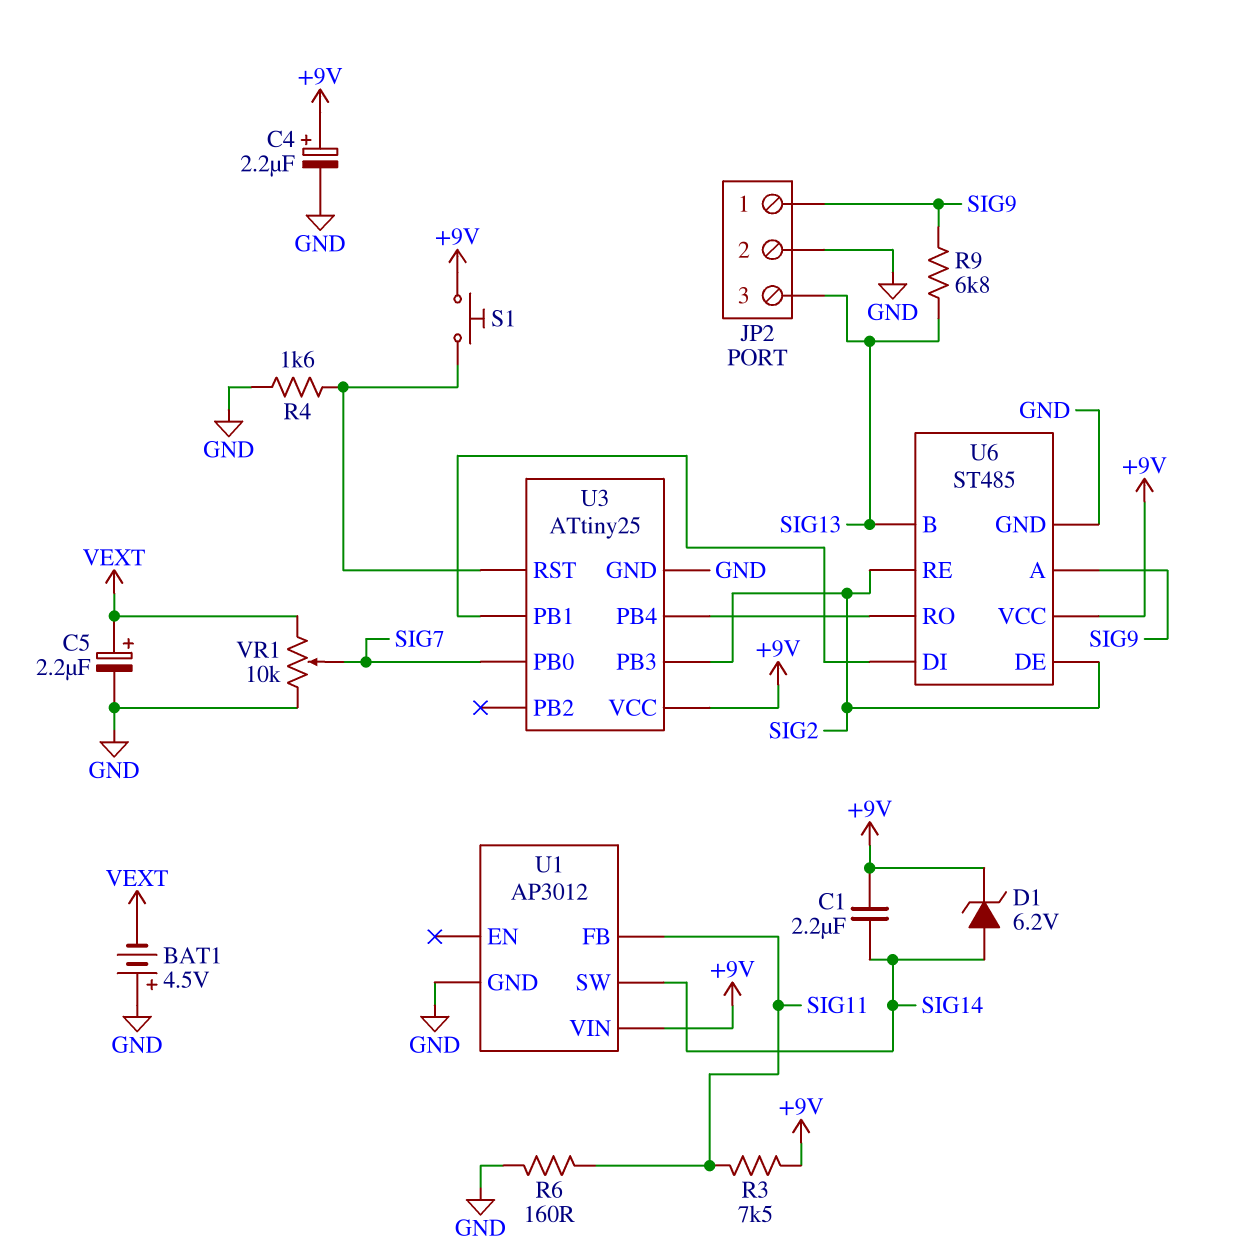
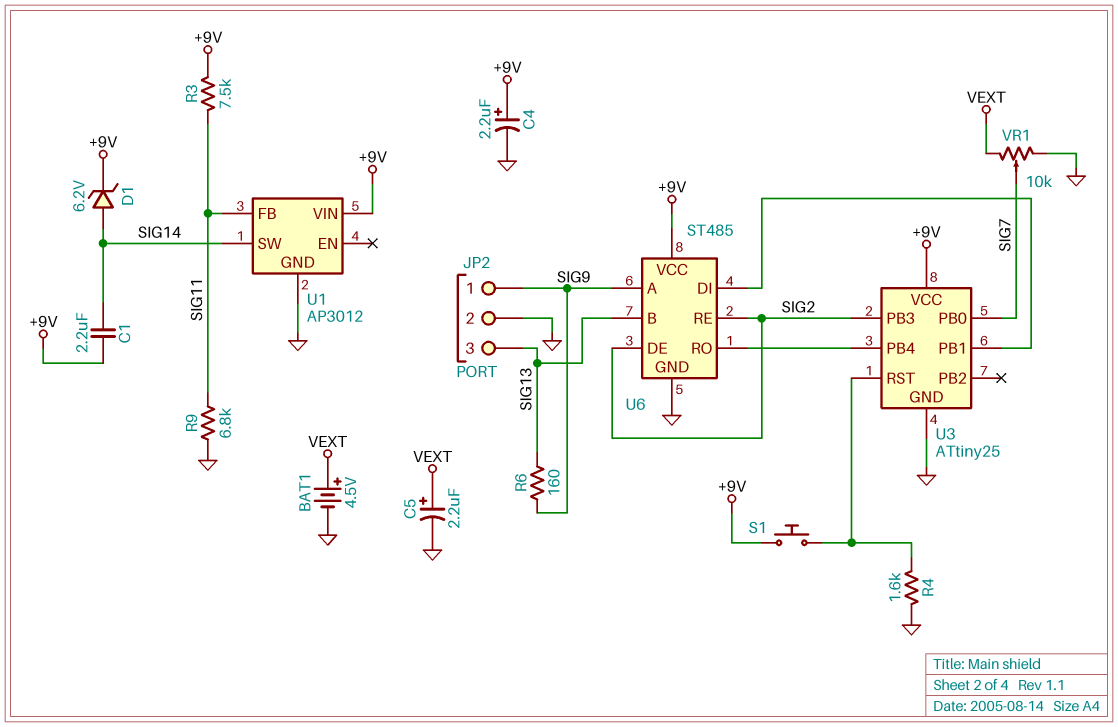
BAT1: 4.5V (plus GND, minus VEXT) -> 4.5V (plus VEXT, minus GND)
R6: 160 (GND, SIG11) -> 160 (SIG9, SIG13)
R9: 6.8k (SIG9, SIG13) -> 6.8k (GND, SIG11)

